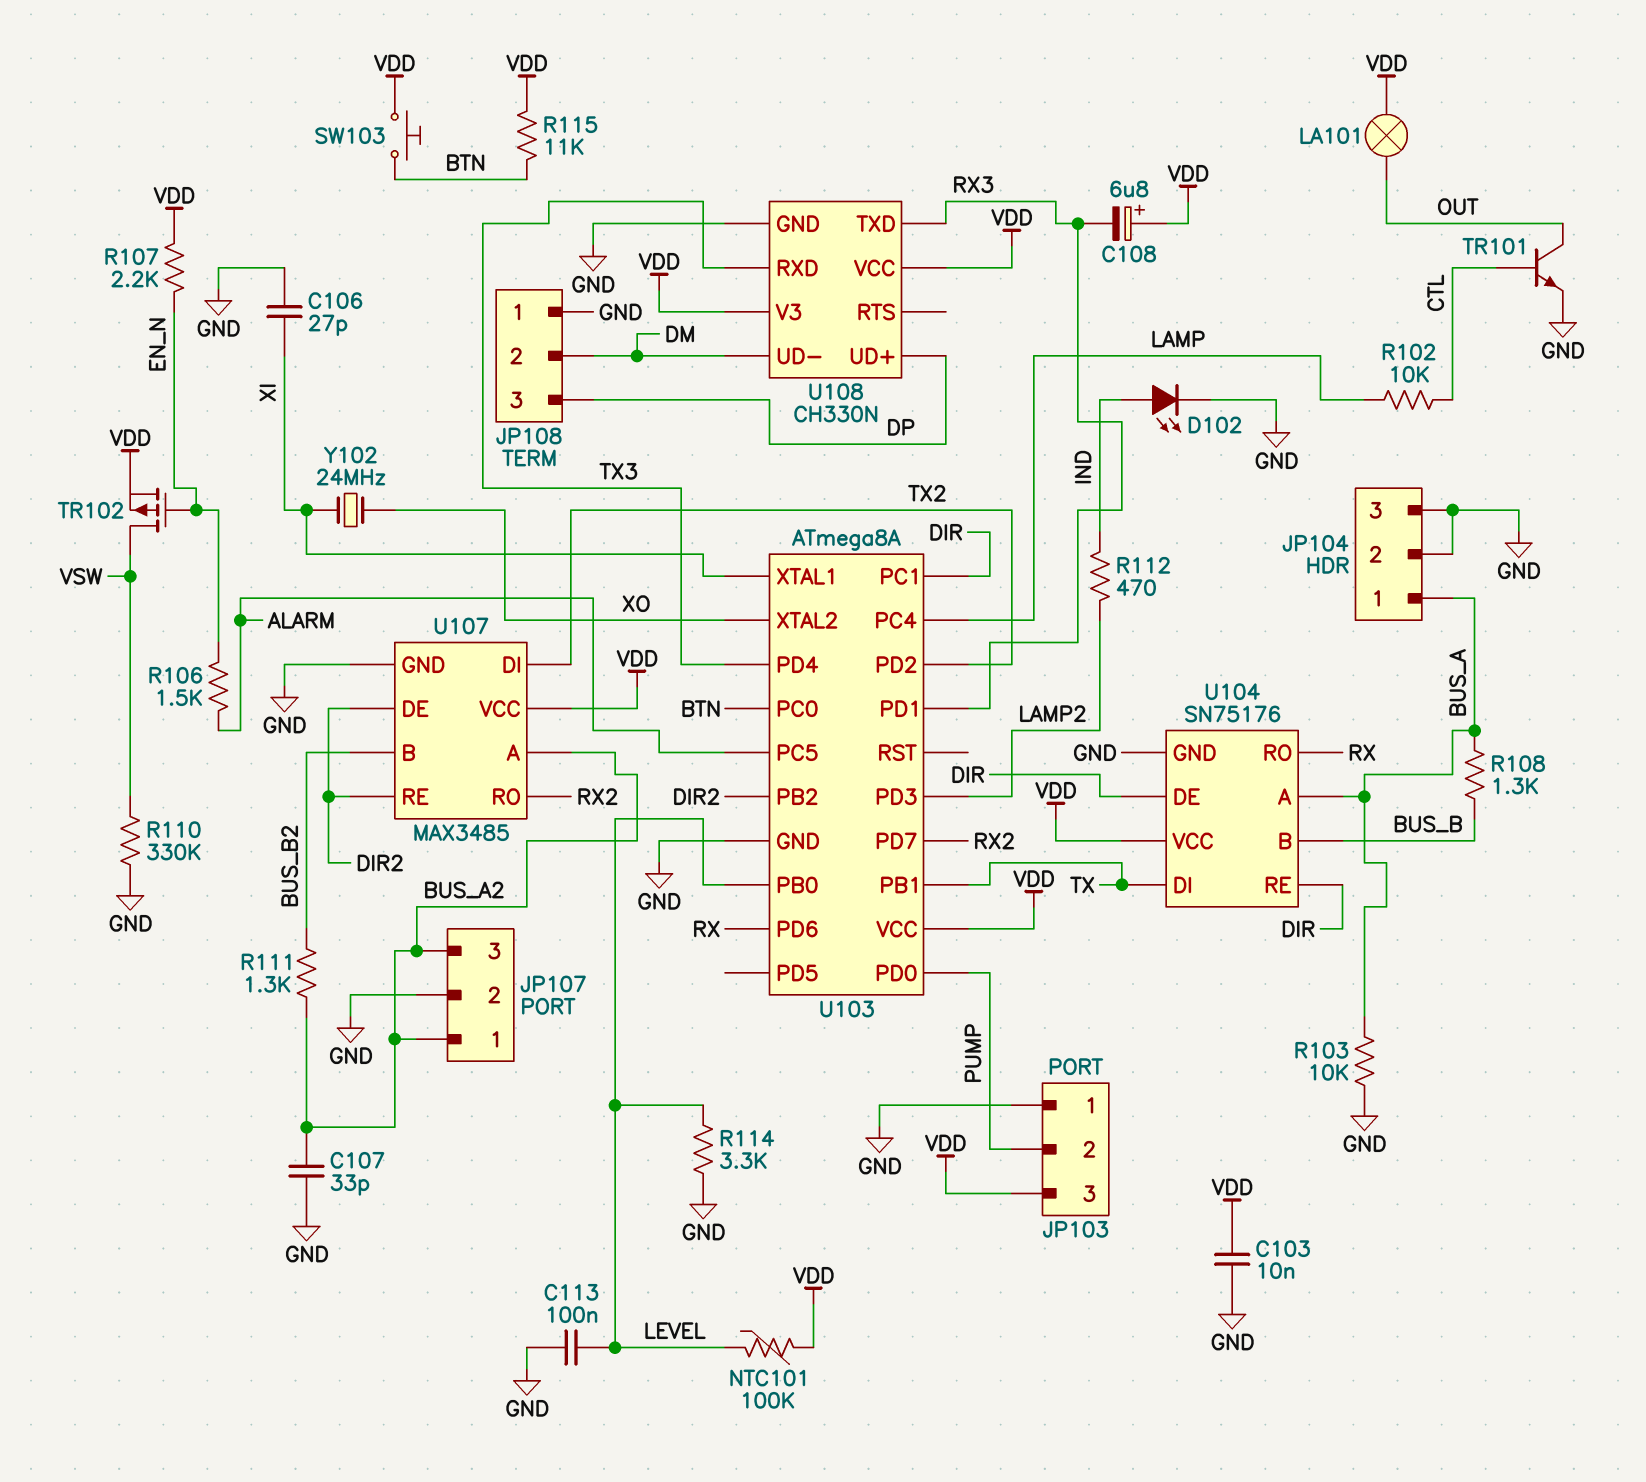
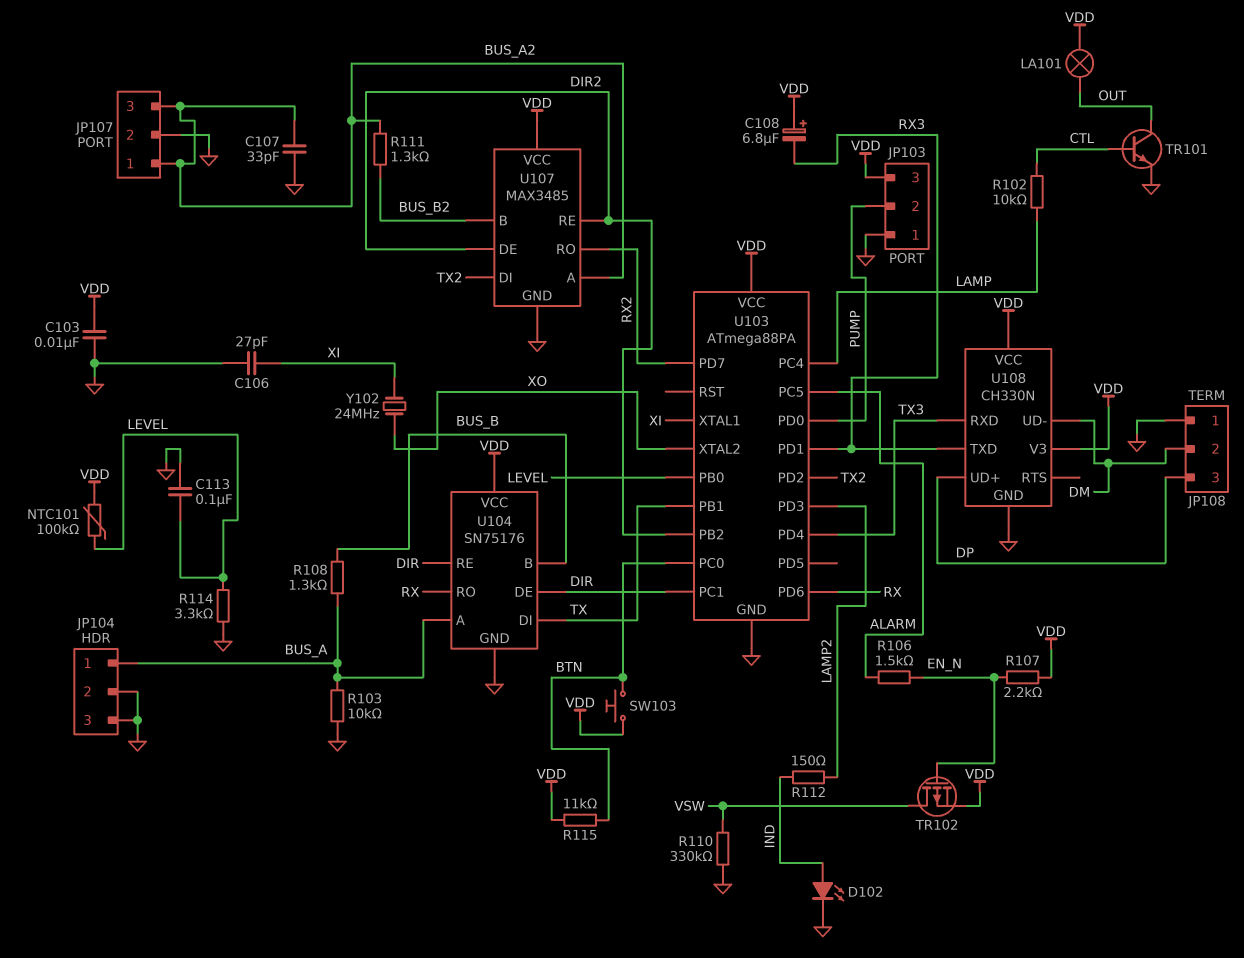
R112: 470 (IND, LAMP2) -> 150 (IND, LAMP2)
U103: ATmega8A -> ATmega88PA

